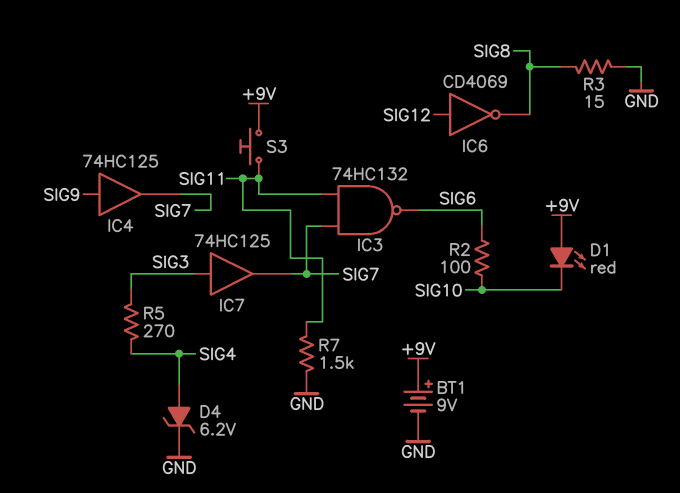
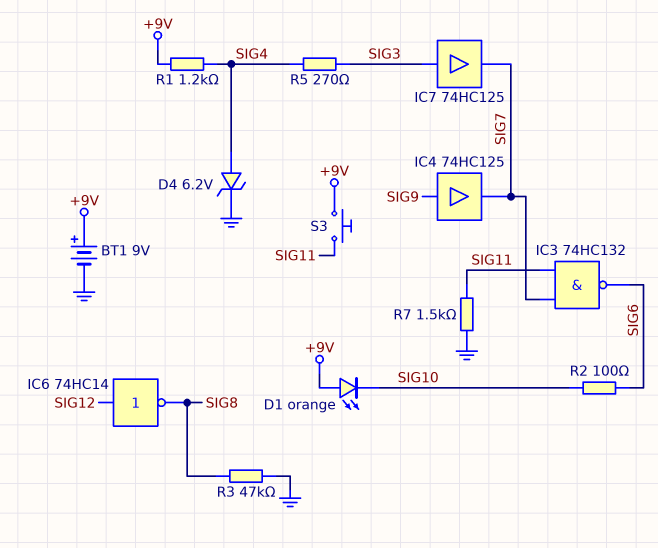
D1: LED red (A +9V, K SIG10) -> LED orange (A +9V, K SIG10)
IC6: NOT CD4069 (in SIG12, out SIG8) -> NOT 74HC14 (in SIG12, out SIG8)
R1: none -> 1.2k (+9V, SIG4)
R3: 15 (GND, SIG8) -> 47k (GND, SIG8)

